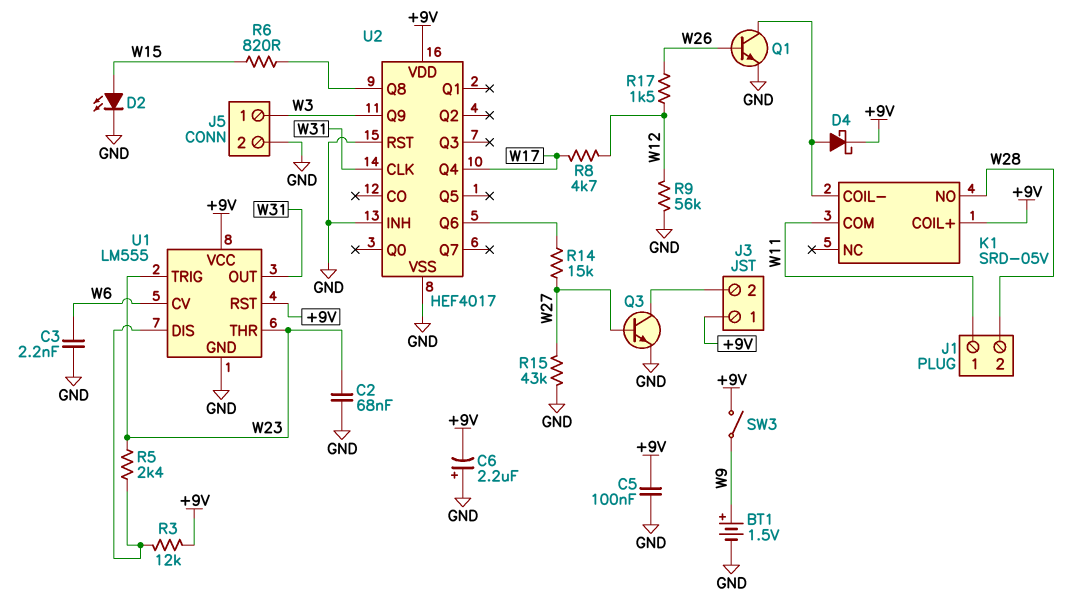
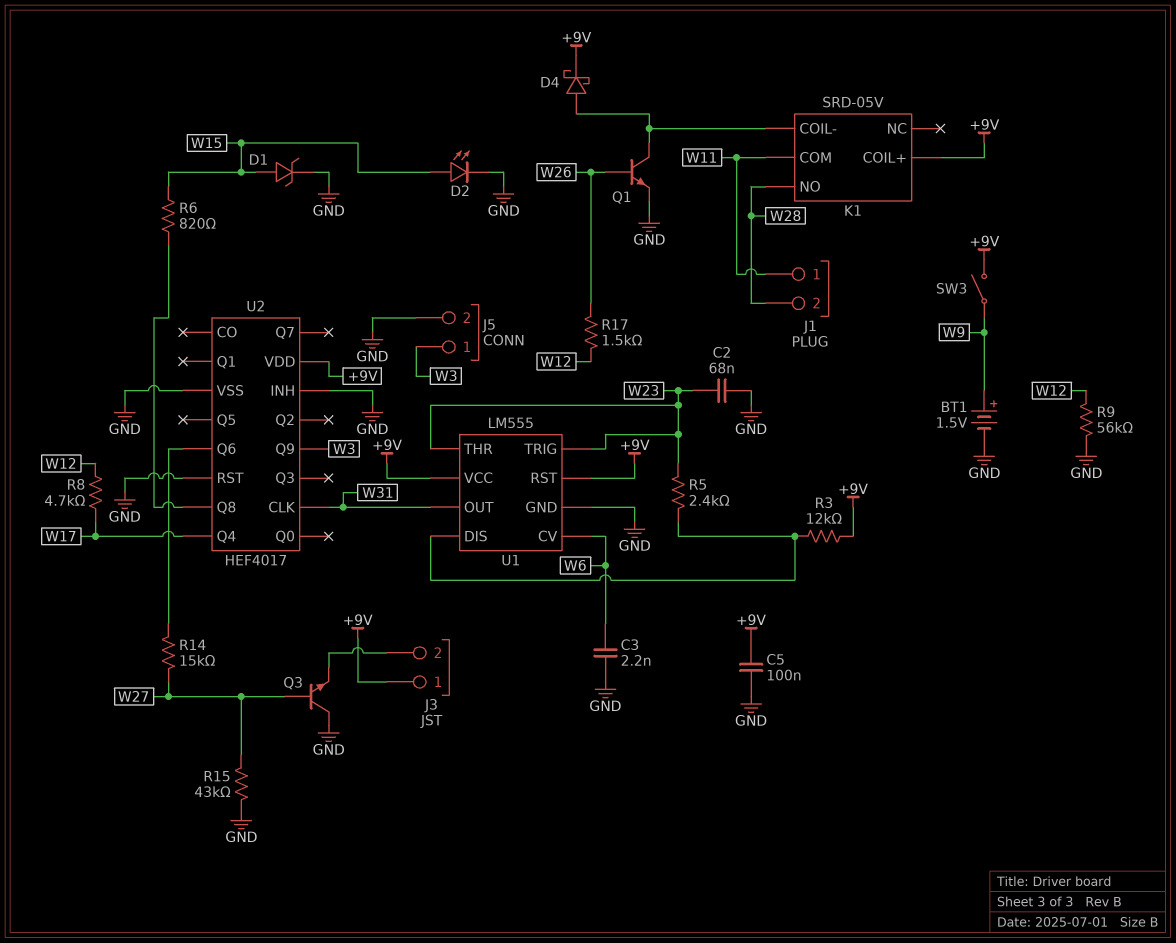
C6: 2.2uF (plus GND, minus +9V) -> none
D1: none -> zener (A W15, K GND)
Q3: NPN (B W27, C J3/2, E GND) -> NPN (B W27, C GND, E J3/2)

